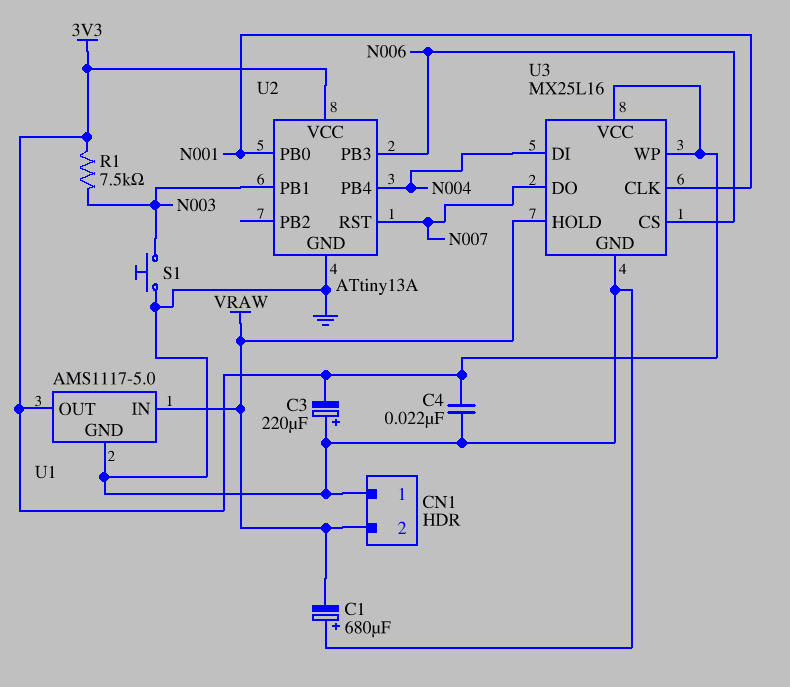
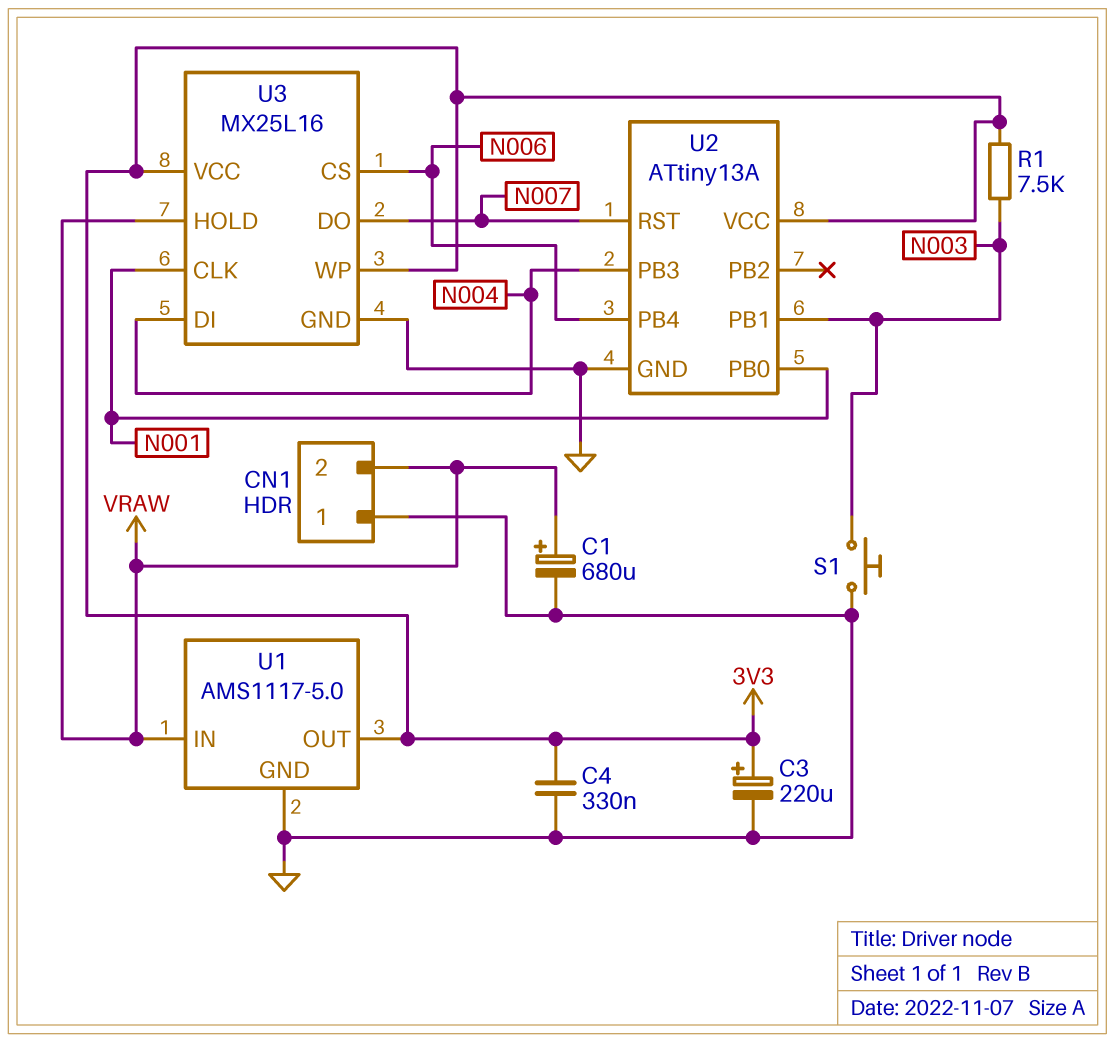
C1: 680uF (plus GND, minus VRAW) -> 680uF (plus VRAW, minus GND)
C3: 220uF (plus GND, minus 3V3) -> 220uF (plus 3V3, minus GND)
C4: 22nF (3V3, GND) -> 330nF (3V3, GND)
U2 pin PB3: N006 -> N004
U2 pin PB4: N004 -> N006

